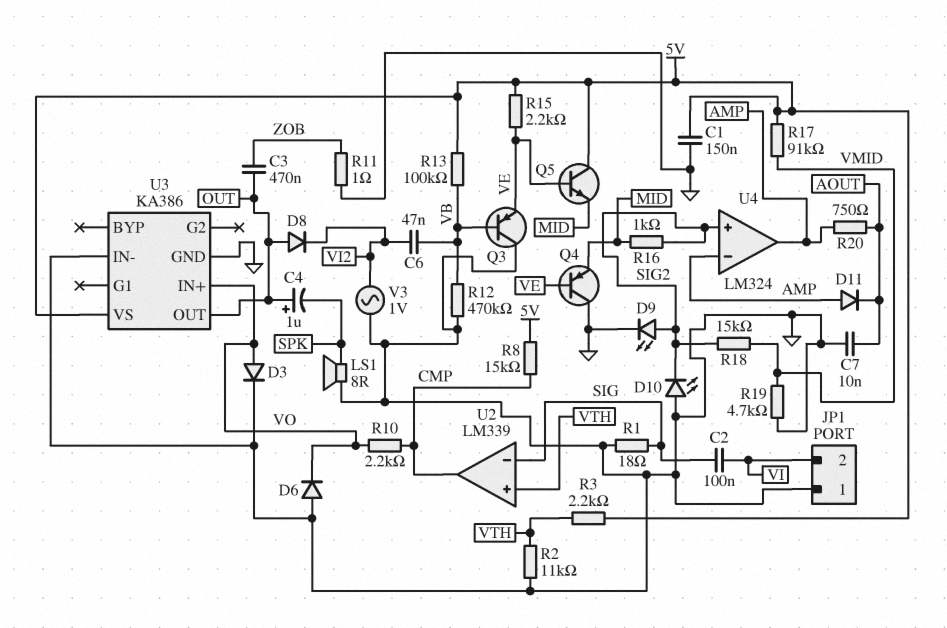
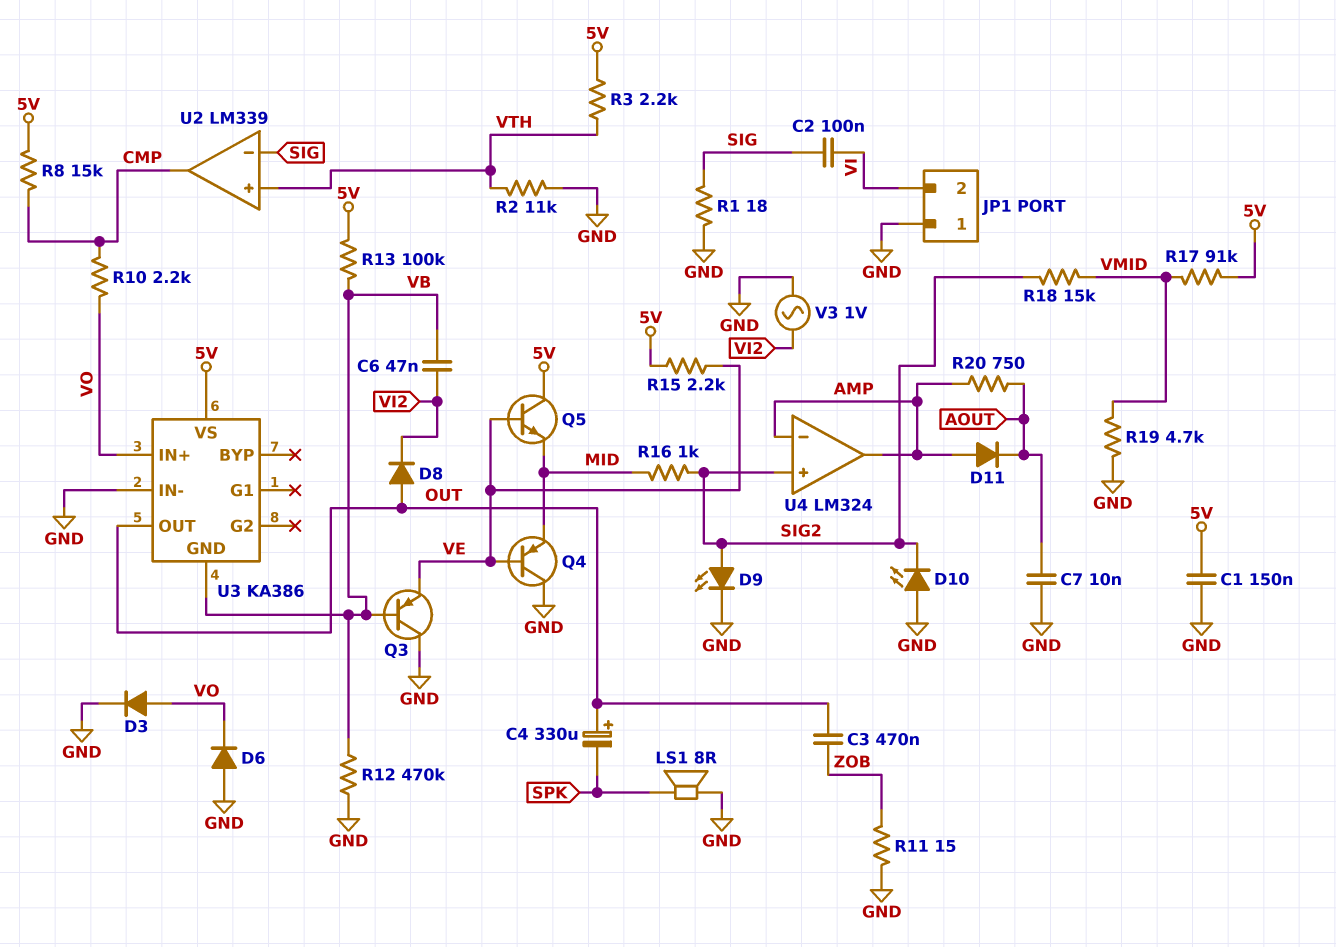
C4: 1uF (plus OUT, minus SPK) -> 330uF (plus OUT, minus SPK)
R11: 1 (GND, ZOB) -> 15 (GND, ZOB)
U3 pin GND: GND -> VB

